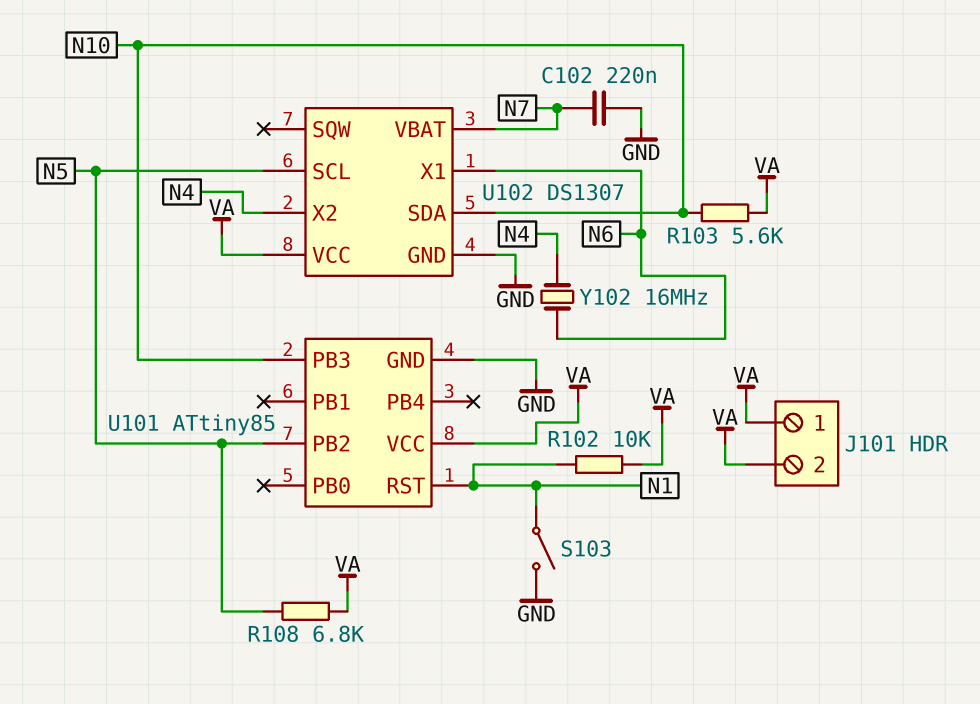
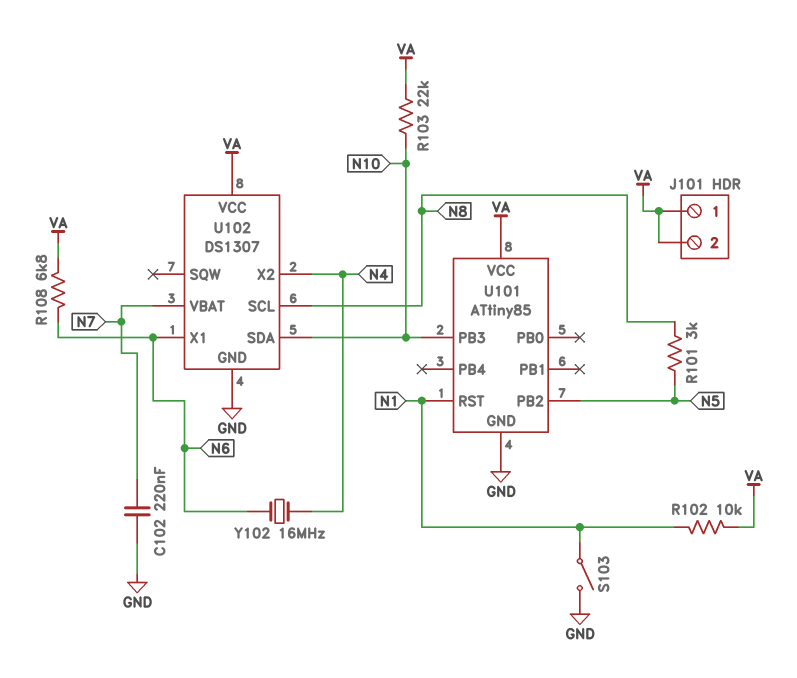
R101: none -> 3k (N5, N8)
R103: 5.6k (N10, VA) -> 22k (N10, VA)
R108: 6.8k (N5, VA) -> 6.8k (N6, VA)
U102 pin SCL: N5 -> N8

